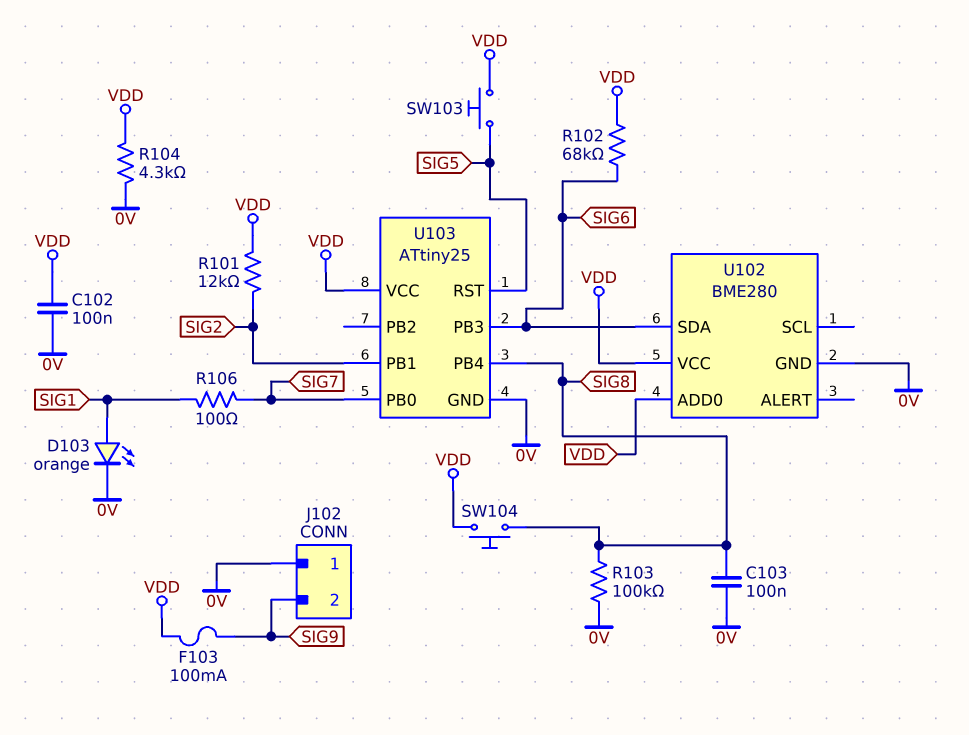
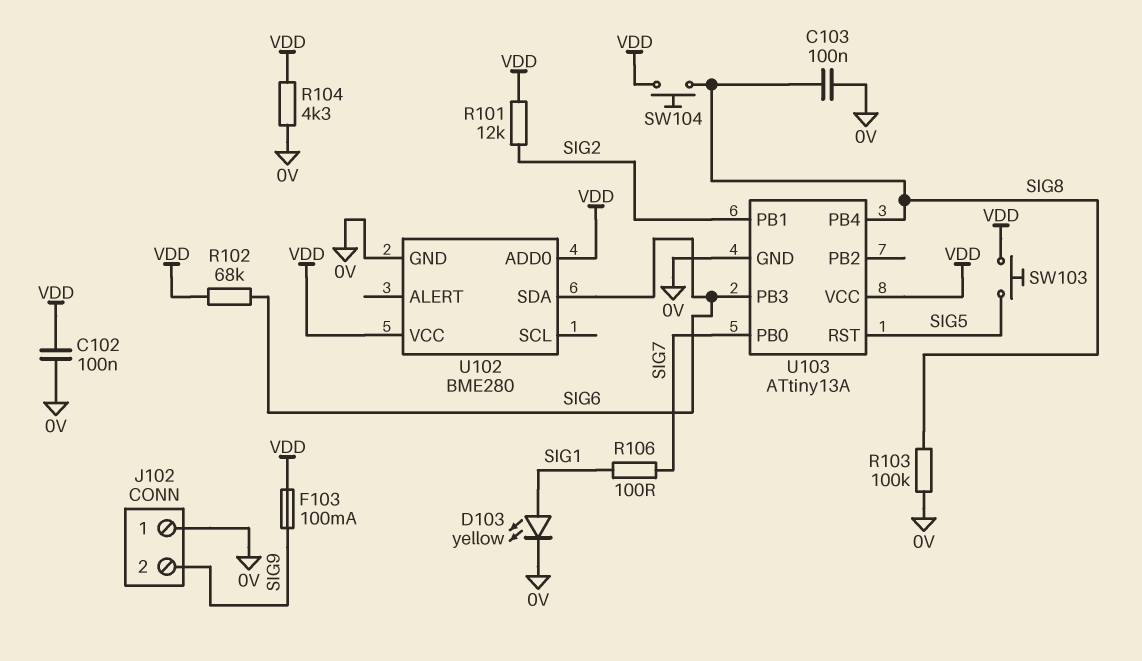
D103: LED orange (A SIG1, K 0V) -> LED yellow (A SIG1, K 0V)
U103: ATtiny25 -> ATtiny13A

